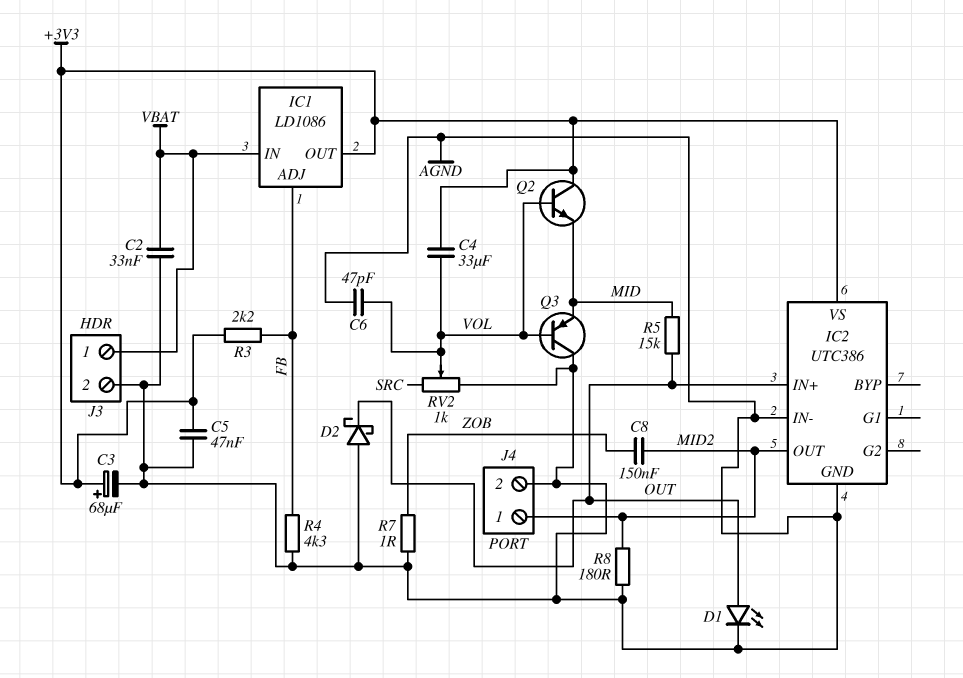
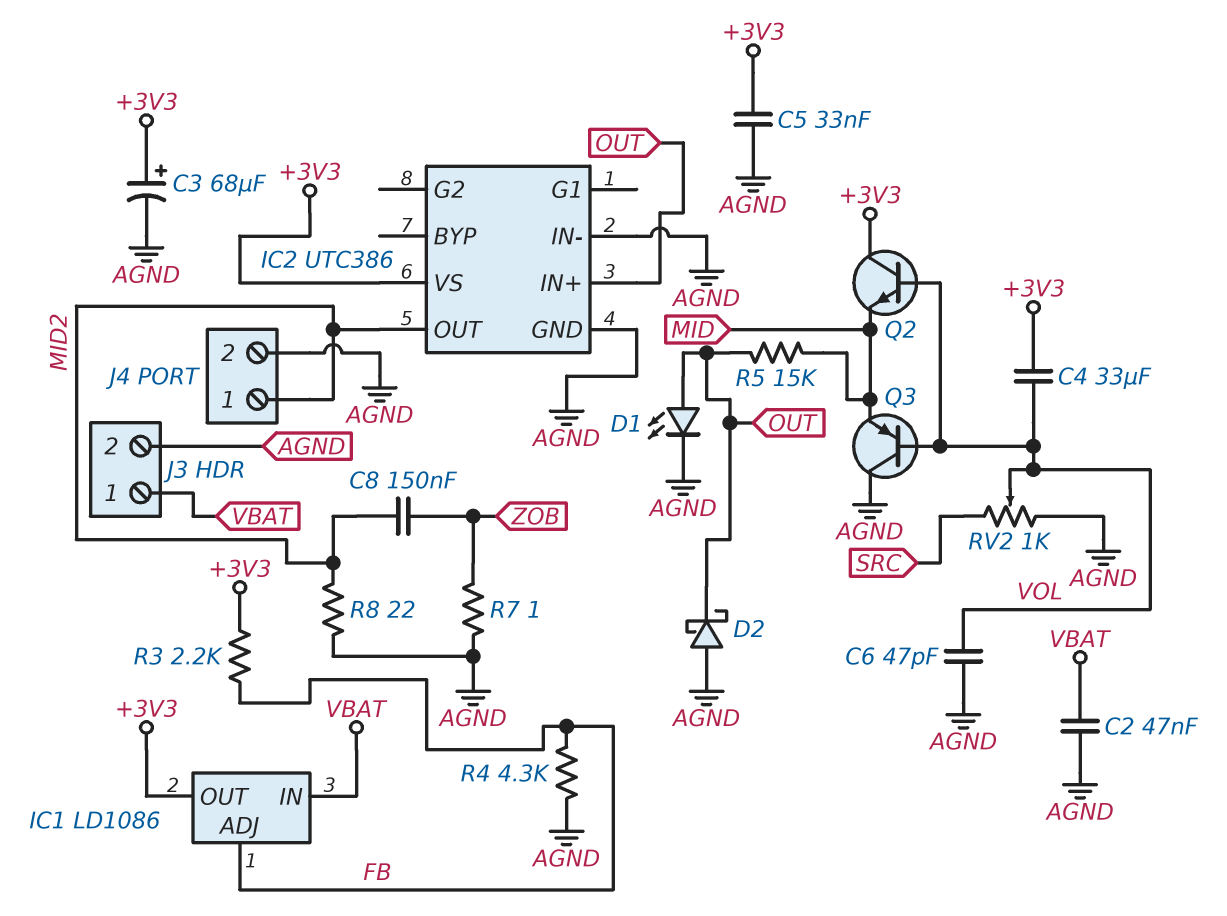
C2: 33nF (AGND, VBAT) -> 47nF (AGND, VBAT)
C5: 47nF (+3V3, AGND) -> 33nF (+3V3, AGND)
R8: 180 (AGND, MID2) -> 22 (AGND, MID2)

